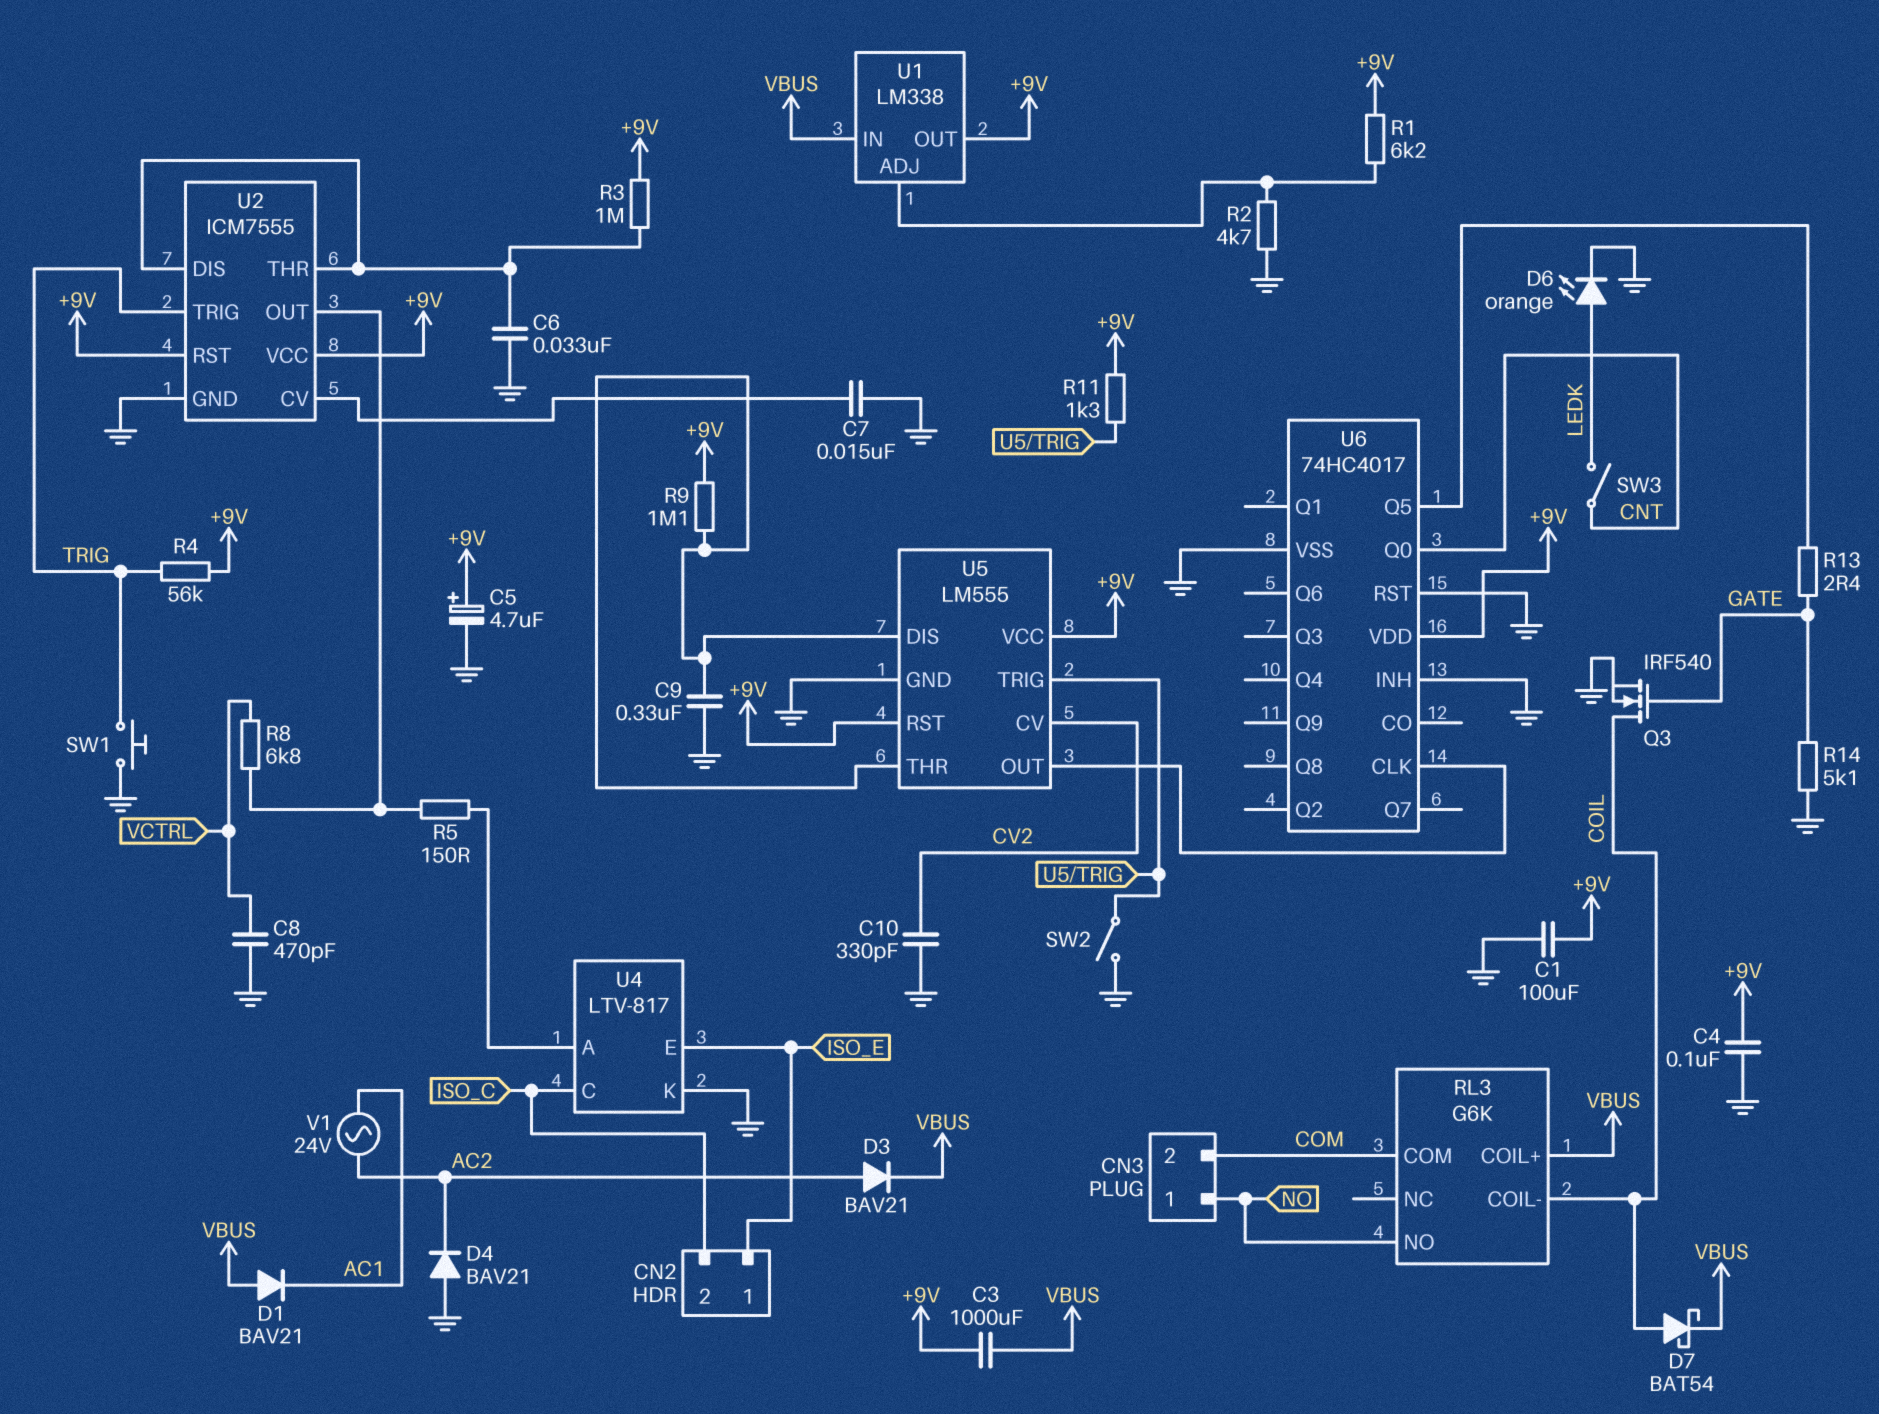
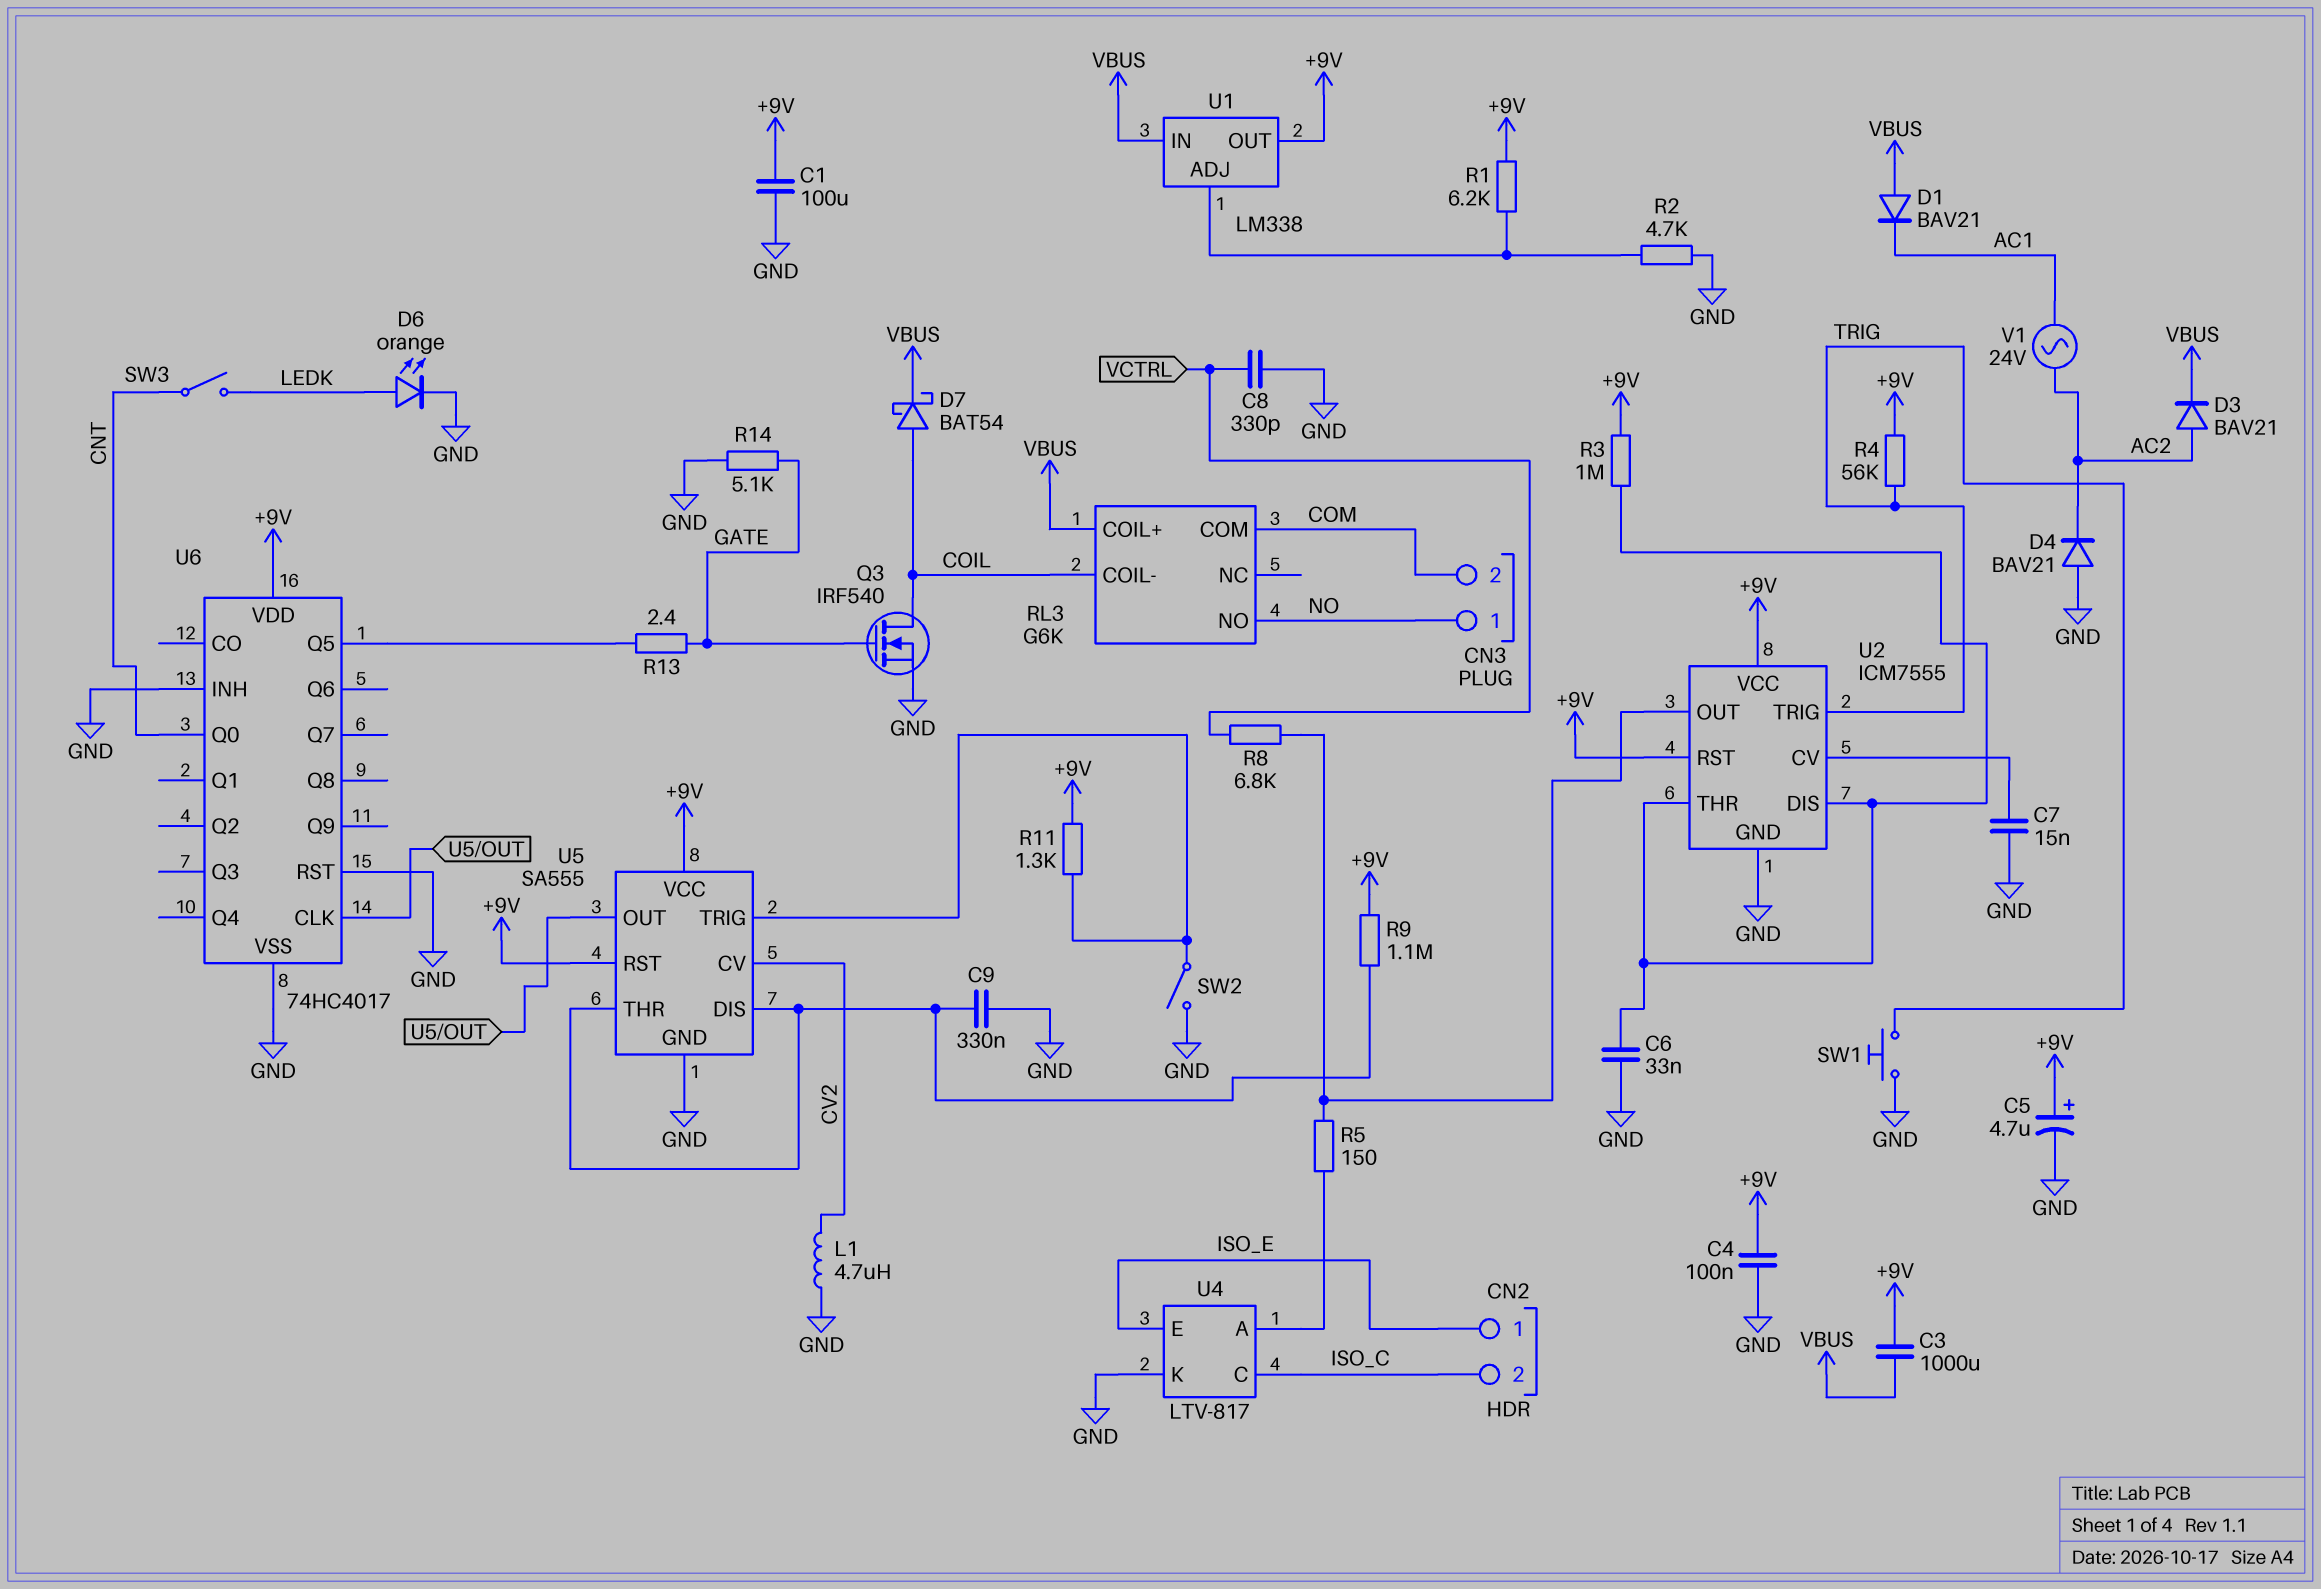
C8: 470pF (GND, VCTRL) -> 330pF (GND, VCTRL)
C10: 330pF (CV2, GND) -> none
L1: none -> 4.7uH (CV2, GND)
U5: LM555 -> SA555

